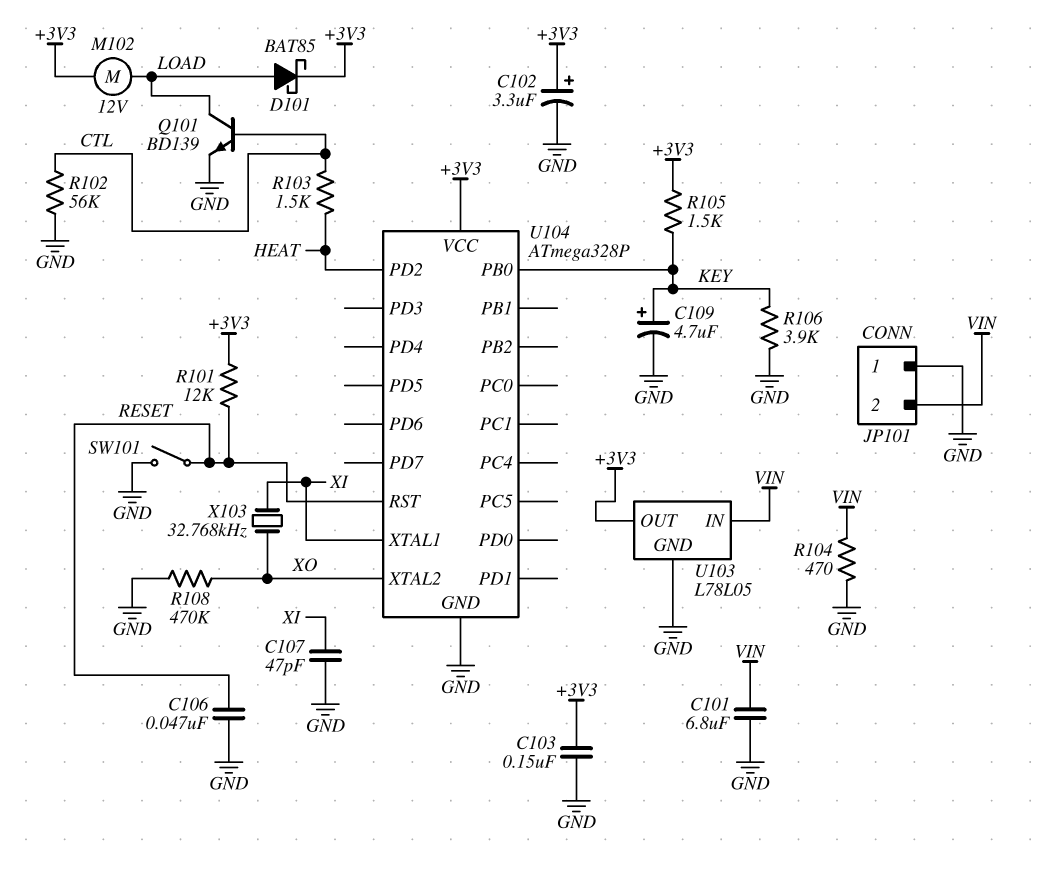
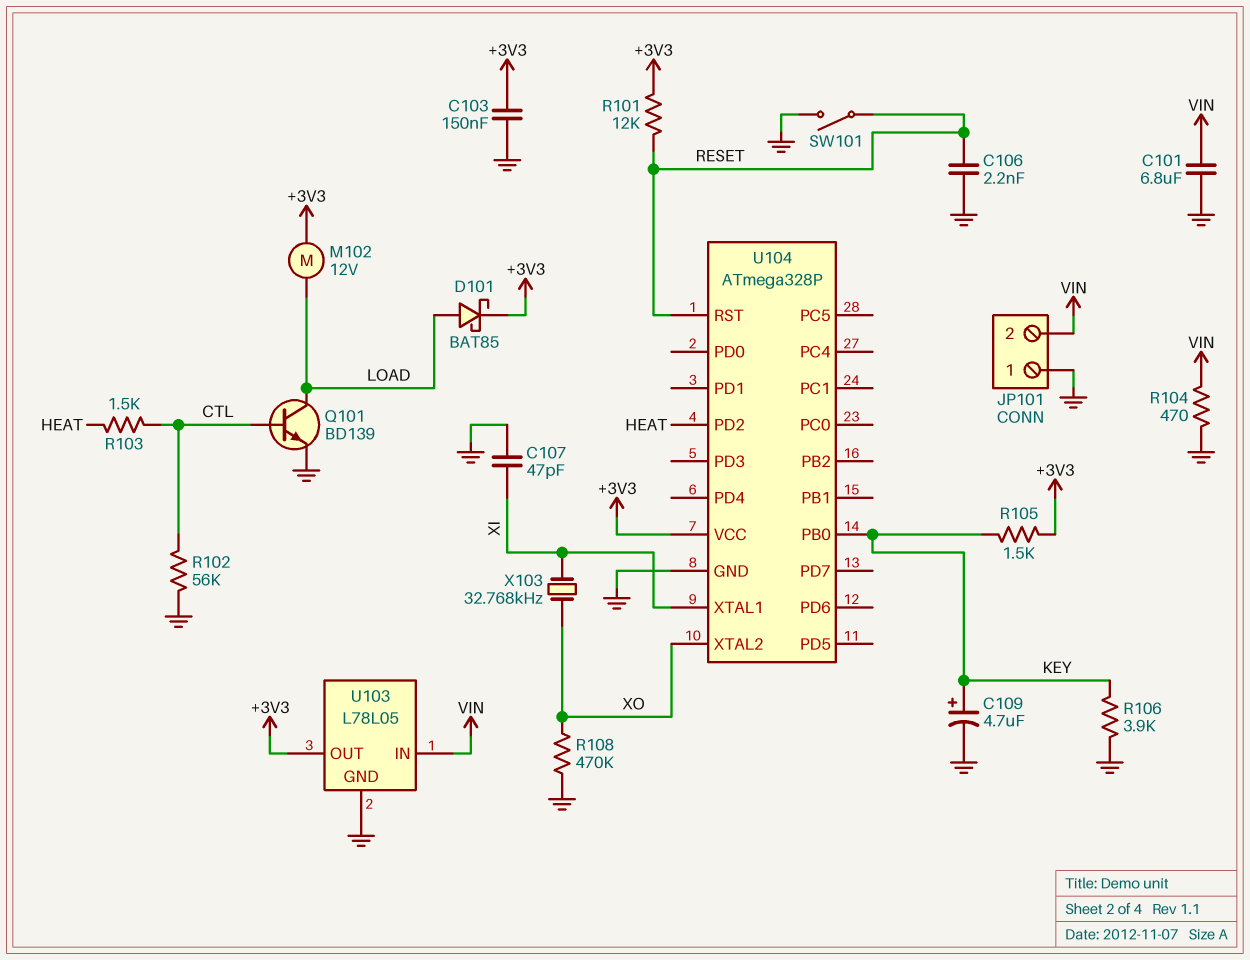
C102: 3.3uF (plus +3V3, minus GND) -> none
C106: 47nF (GND, RESET) -> 2.2nF (GND, RESET)

